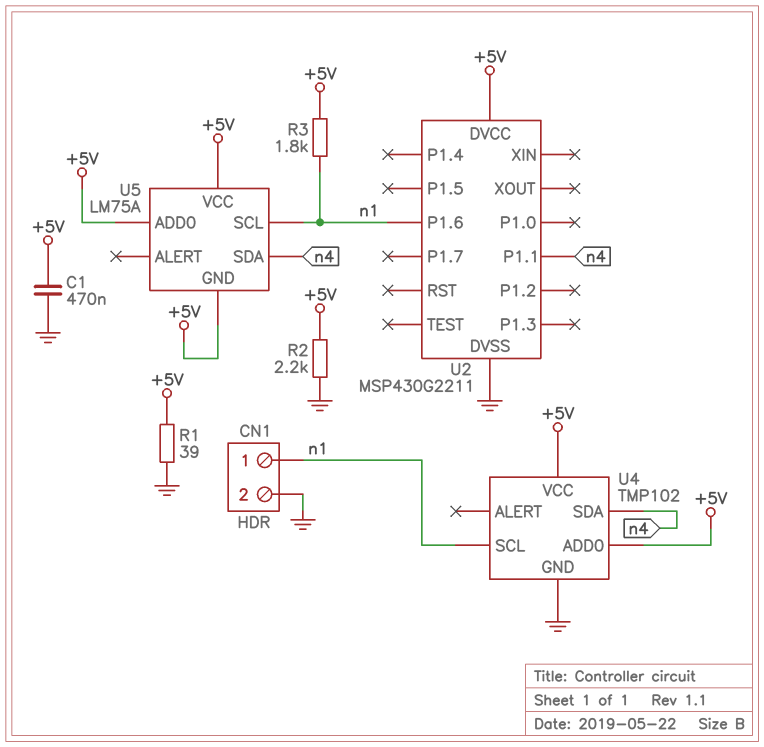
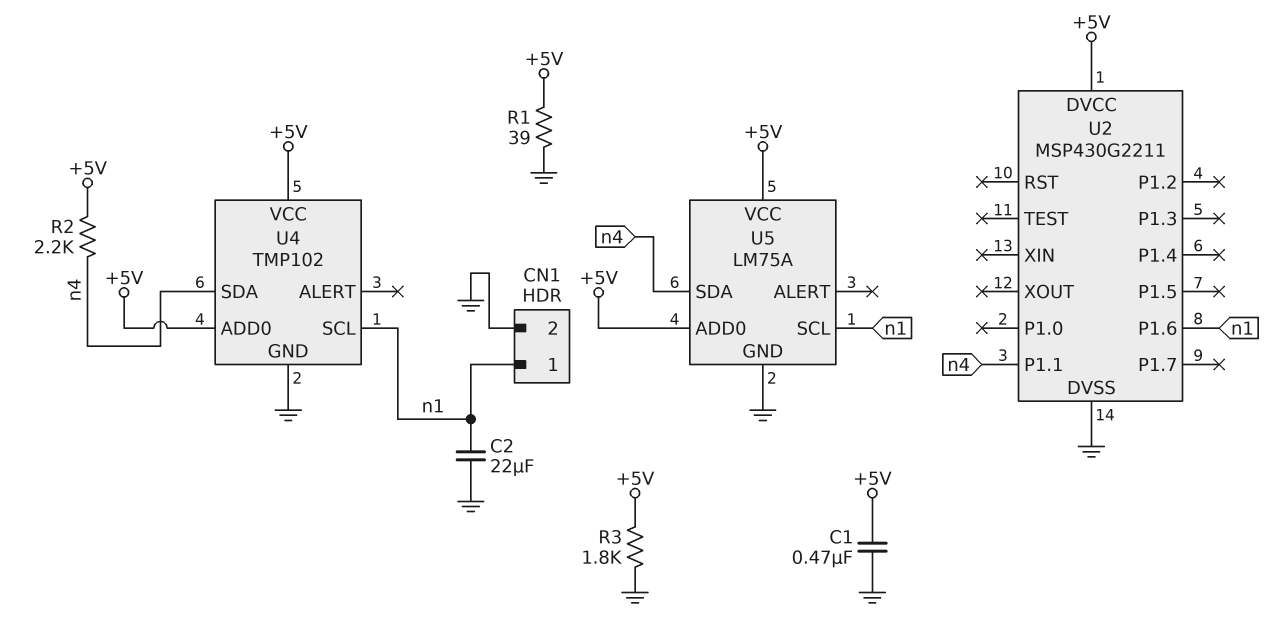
C2: none -> 22uF (GND, n1)
R2: 2.2k (+5V, GND) -> 2.2k (+5V, n4)
R3: 1.8k (+5V, n1) -> 1.8k (+5V, GND)
U5 pin GND: +5V -> GND

